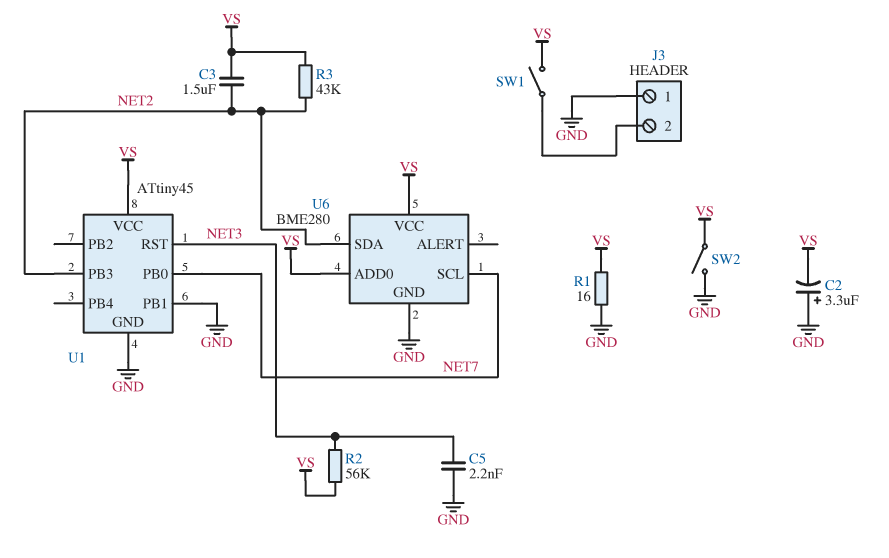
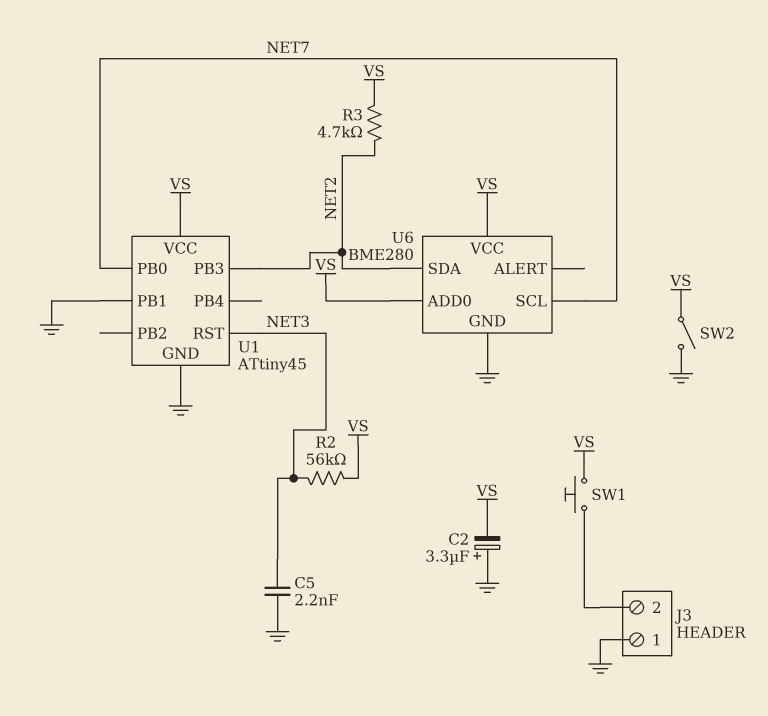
C3: 1.5uF (NET2, VS) -> none
R1: 16 (GND, VS) -> none
R3: 43k (NET2, VS) -> 4.7k (NET2, VS)
SW1: switch (J3/2, VS) -> button (J3/2, VS)

